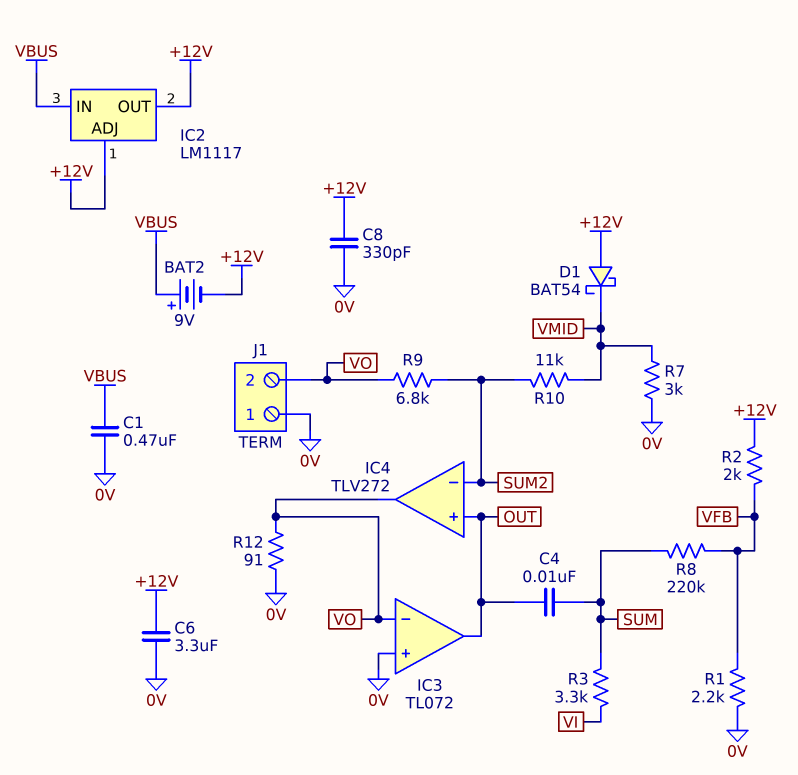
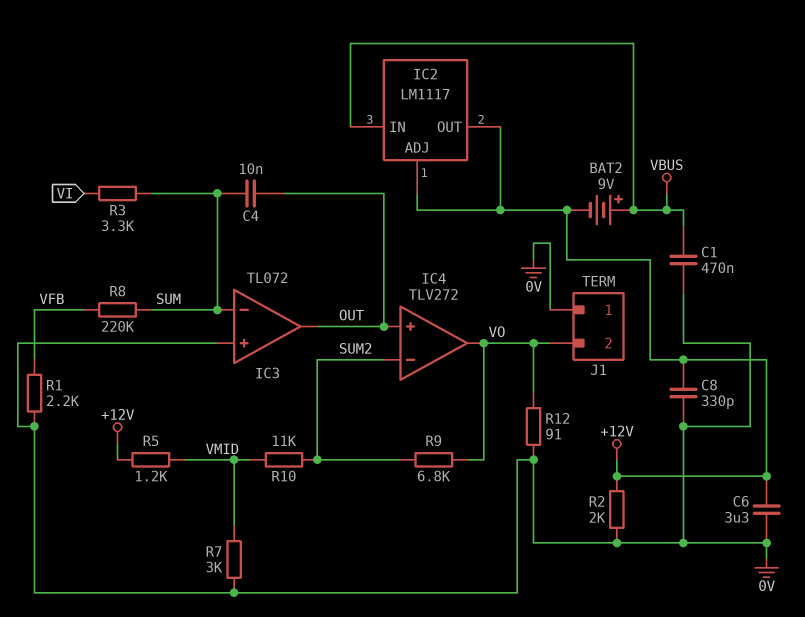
D1: schottky BAT54 (A +12V, K VMID) -> none
IC3 pin in-: VO -> SUM
R2: 2k (+12V, VFB) -> 2k (+12V, 0V)
R5: none -> 1.2k (+12V, VMID)

